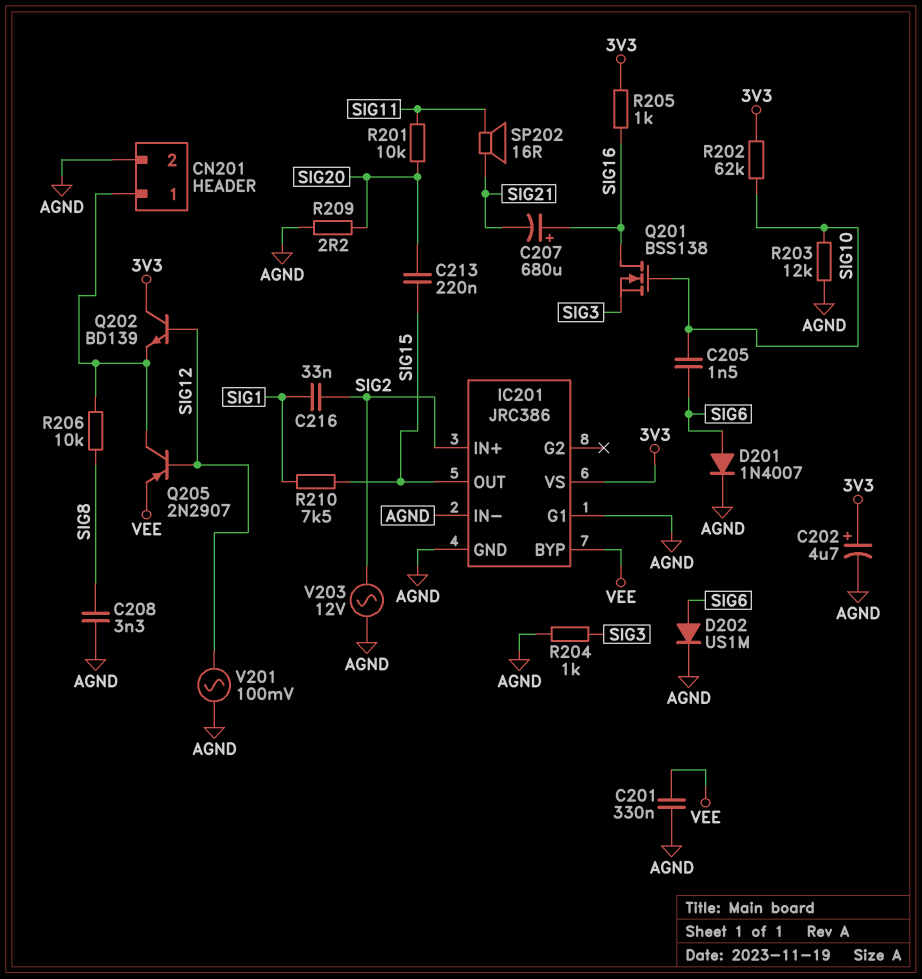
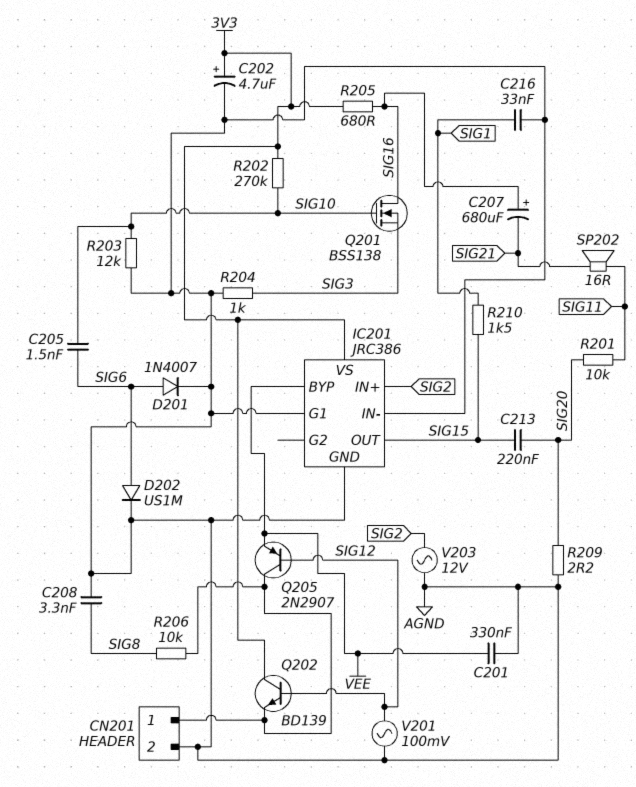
C216: 33nF (SIG1, SIG2) -> 33nF (AGND, SIG1)
R202: 62k (3V3, SIG10) -> 270k (3V3, SIG10)
R205: 1k (3V3, SIG16) -> 680 (3V3, SIG16)
R210: 7.5k (SIG1, SIG15) -> 1.5k (SIG1, SIG15)

